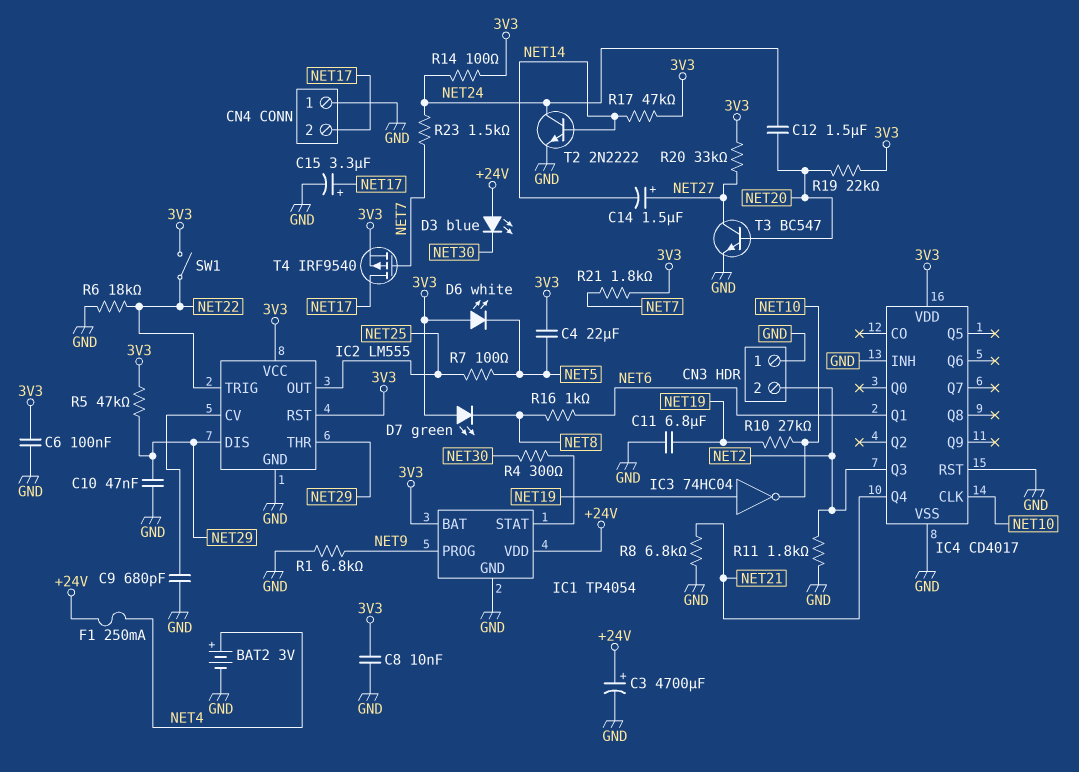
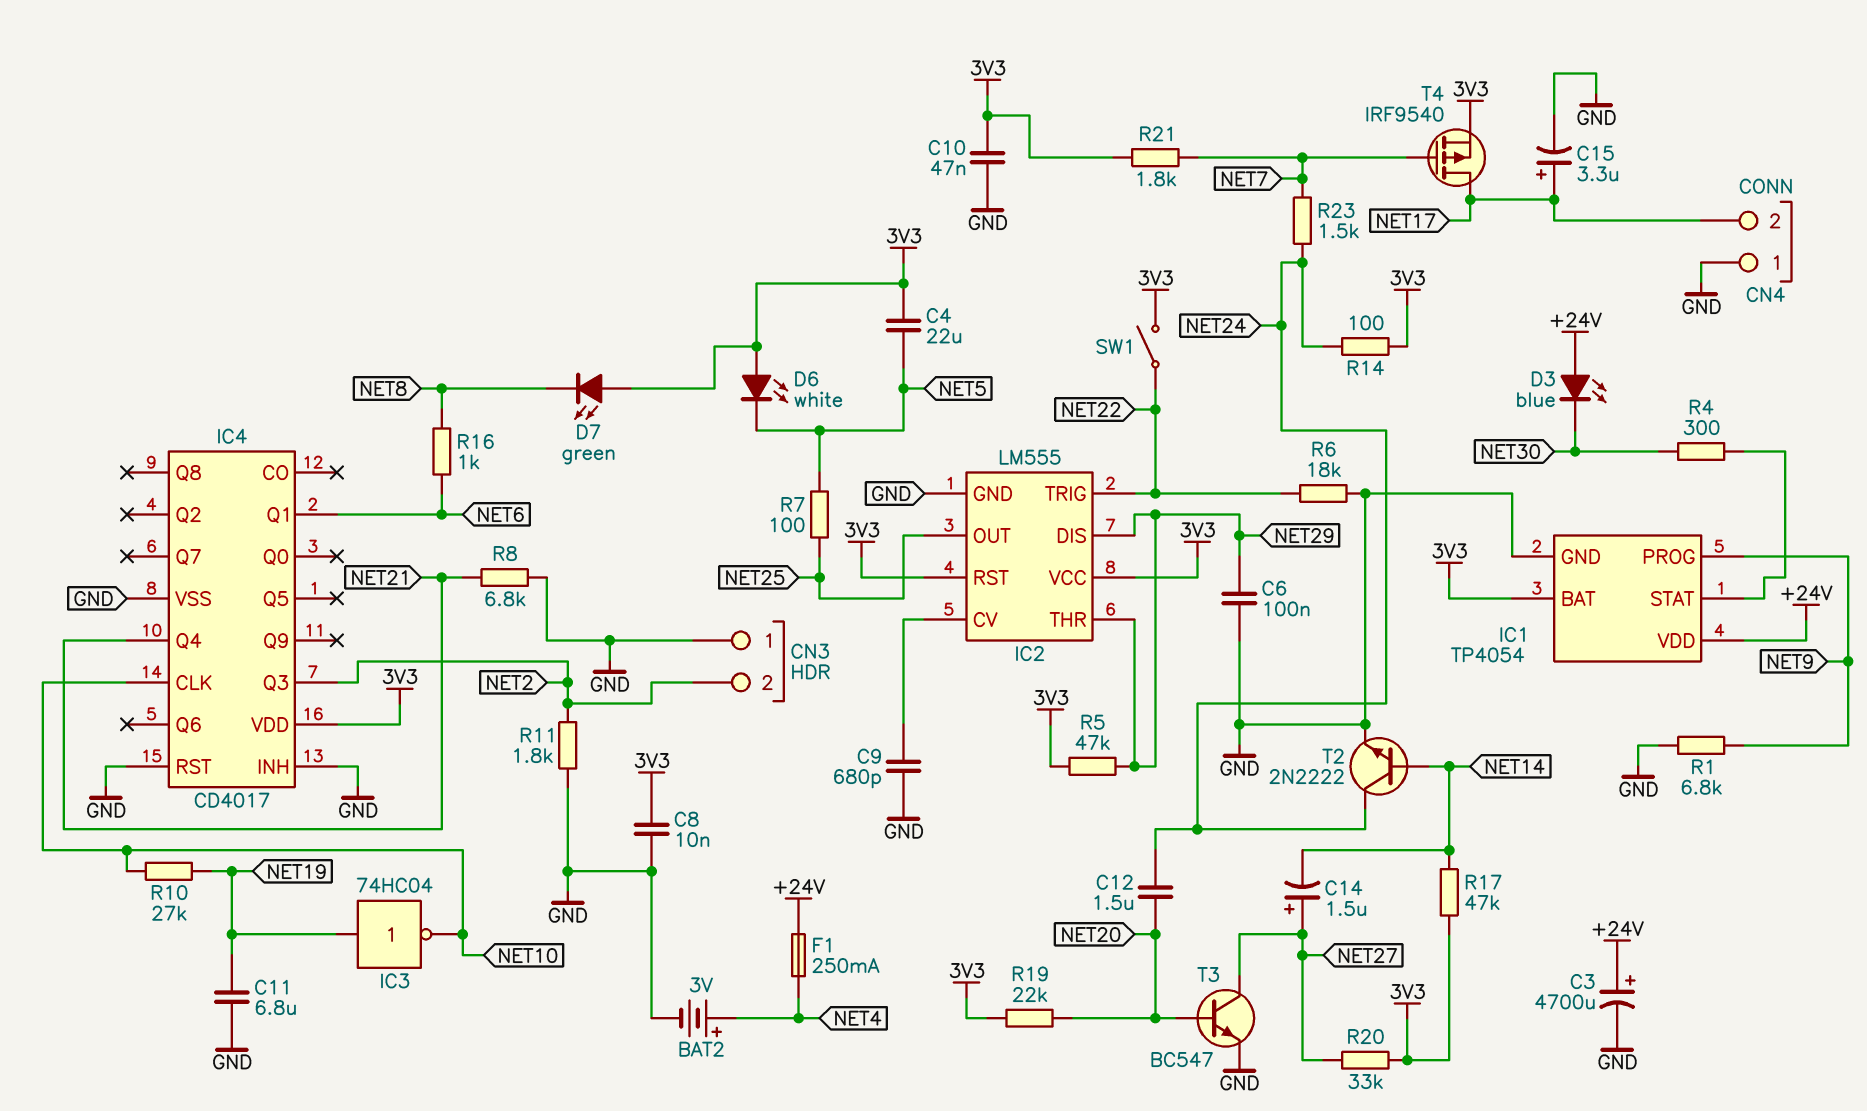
C6: 100nF (3V3, GND) -> 100nF (GND, NET29)
C10: 47nF (GND, NET29) -> 47nF (3V3, GND)

